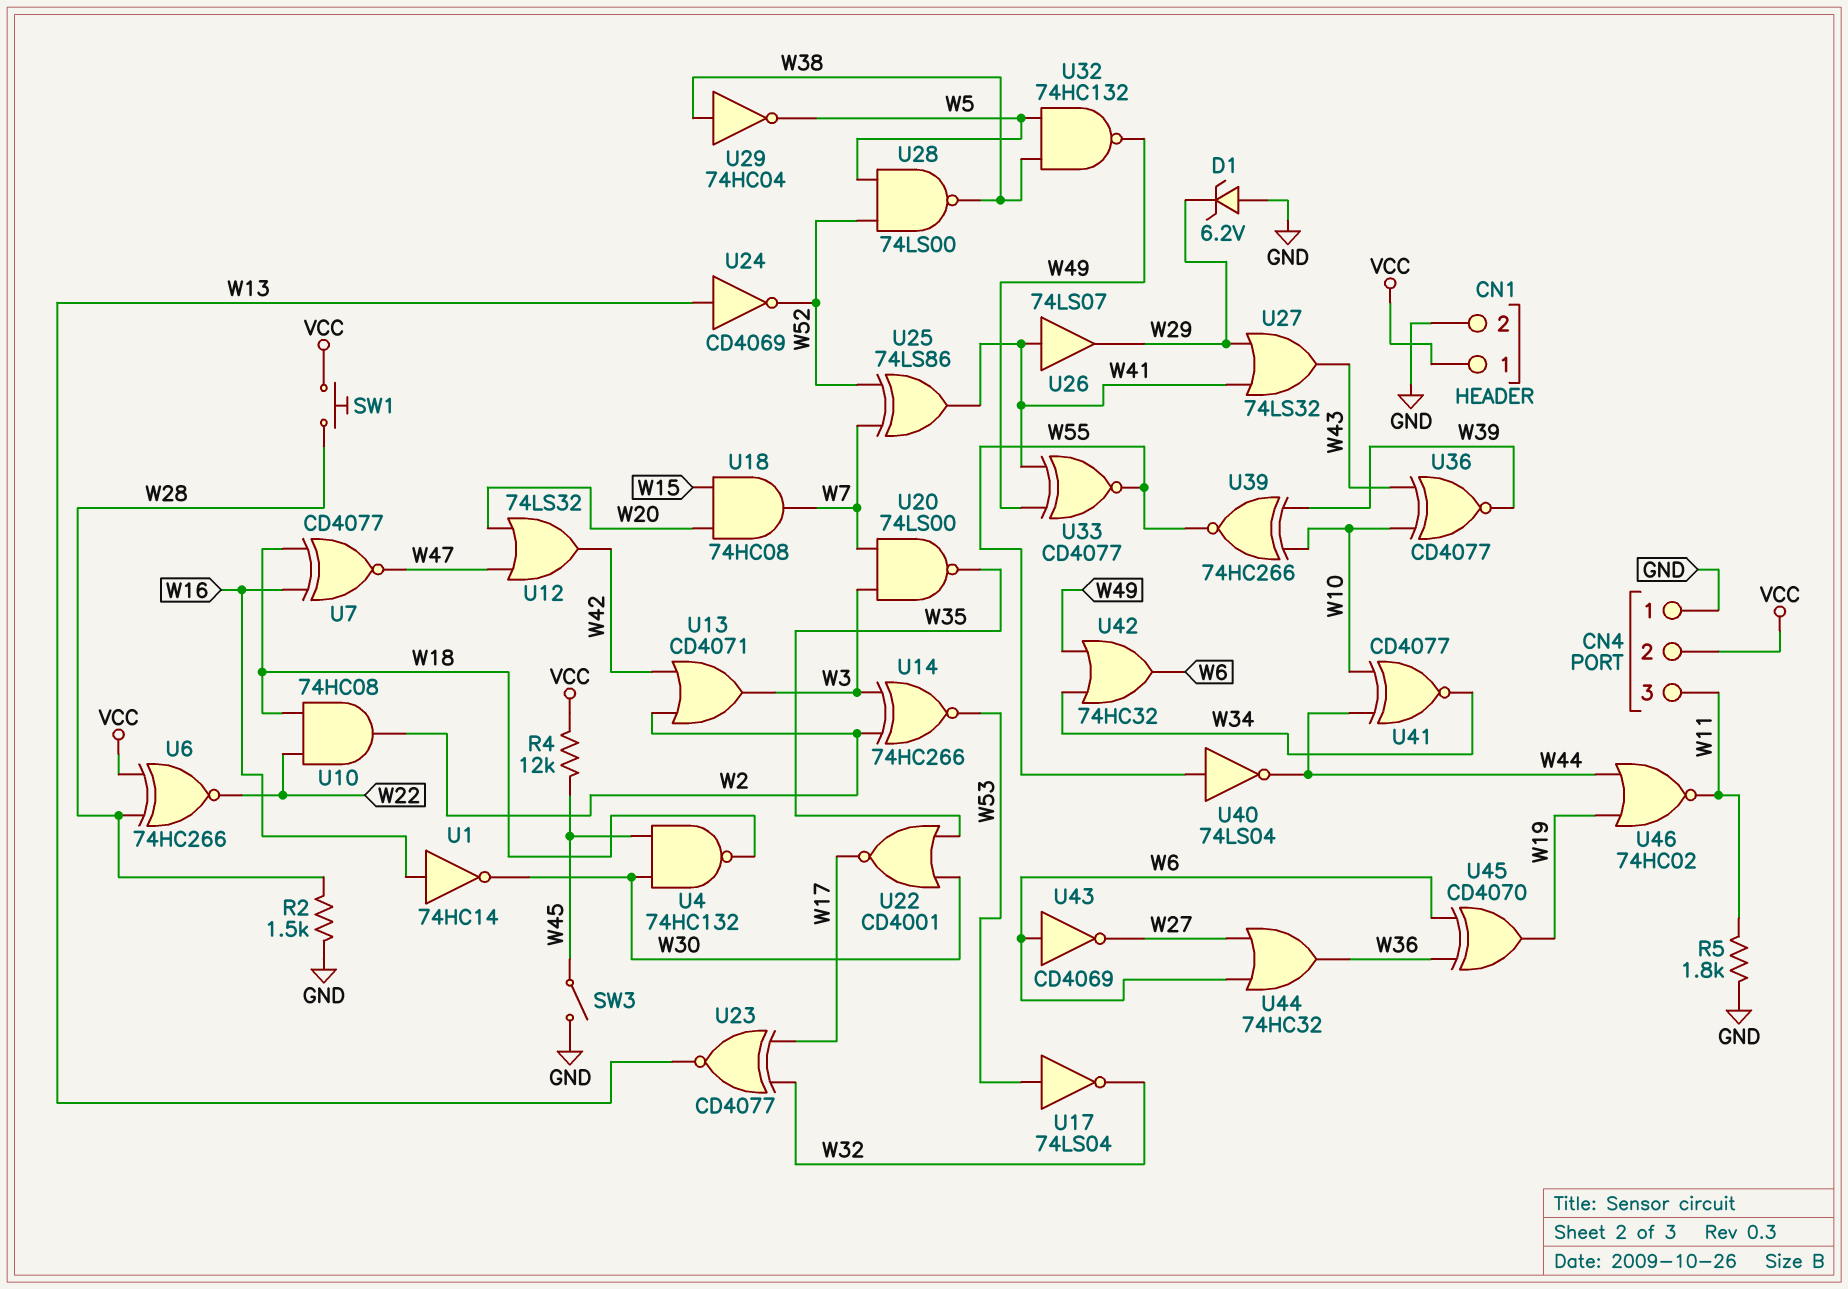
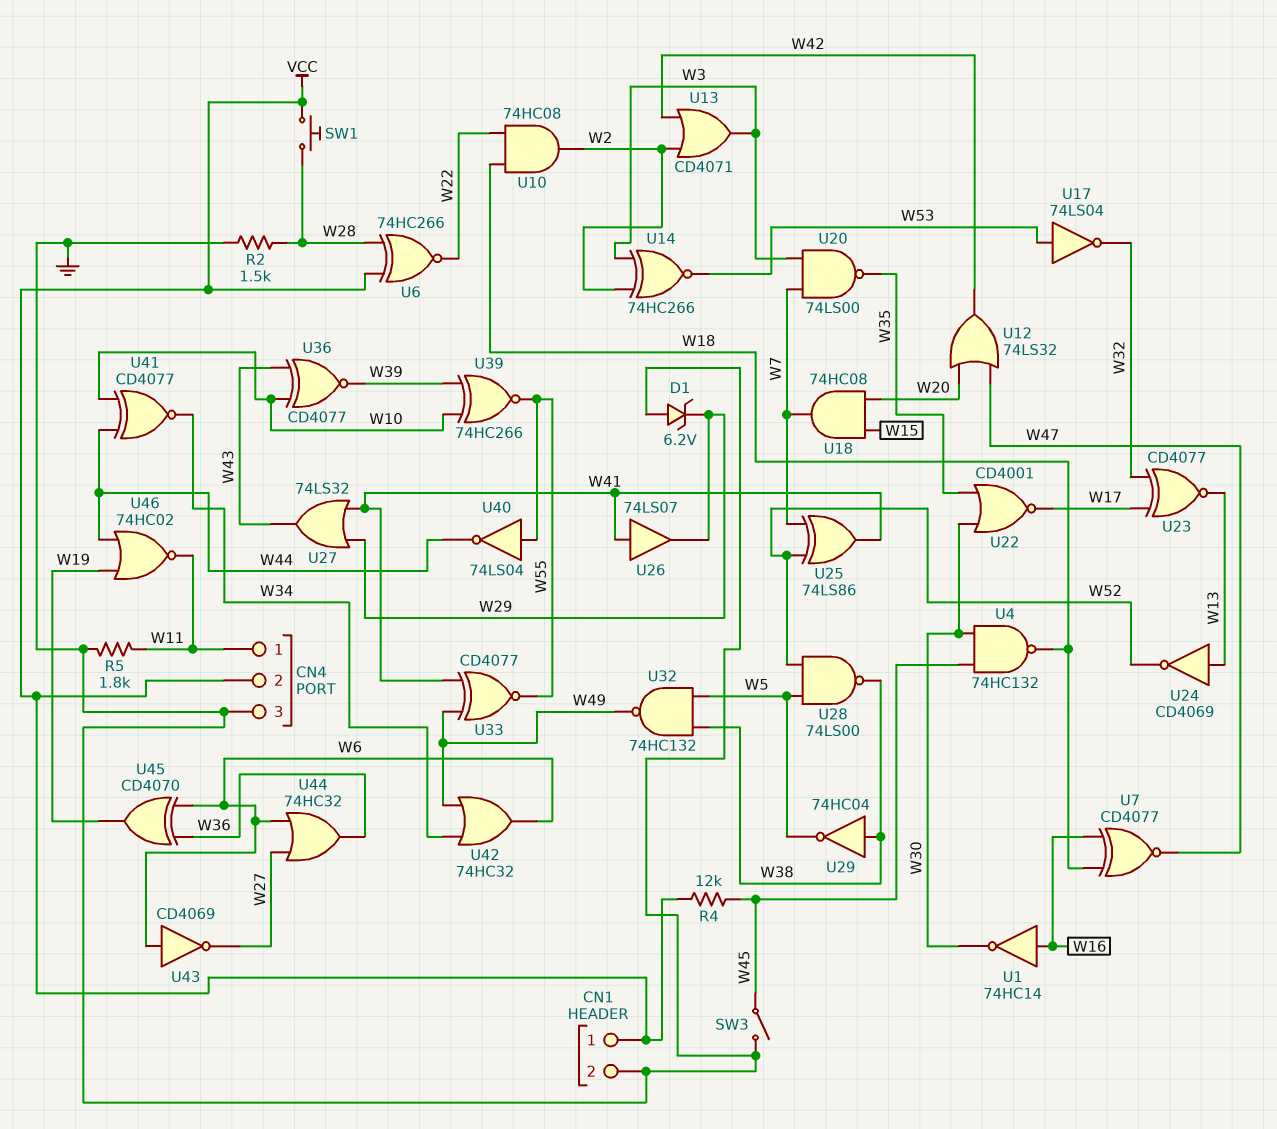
CN4 pin 1: GND -> W11
CN4 pin 3: W11 -> GND

